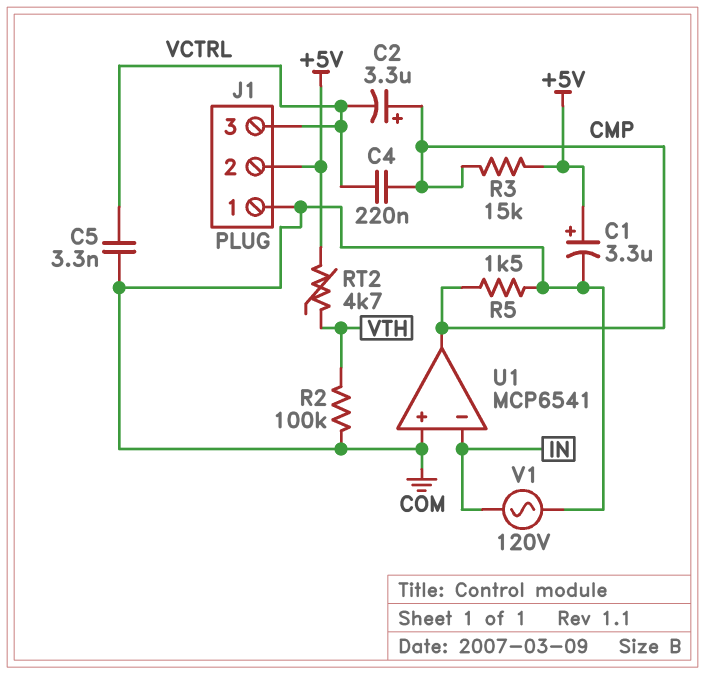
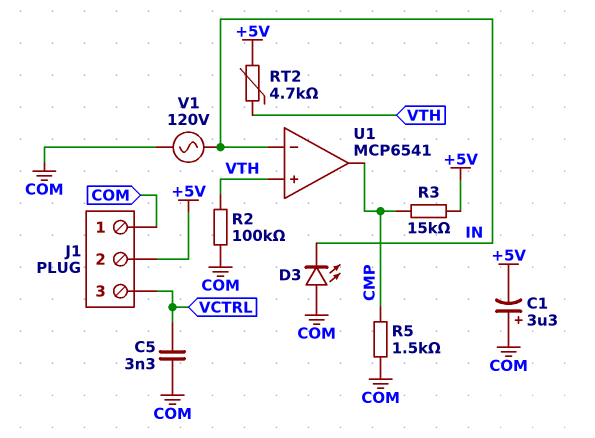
C1: 3.3uF (plus +5V, minus COM) -> 3.3uF (plus COM, minus +5V)
C2: 3.3uF (plus CMP, minus VCTRL) -> none
C4: 220nF (CMP, VCTRL) -> none
D3: none -> LED (A COM, K IN)
U1 pin in+: COM -> VTH

